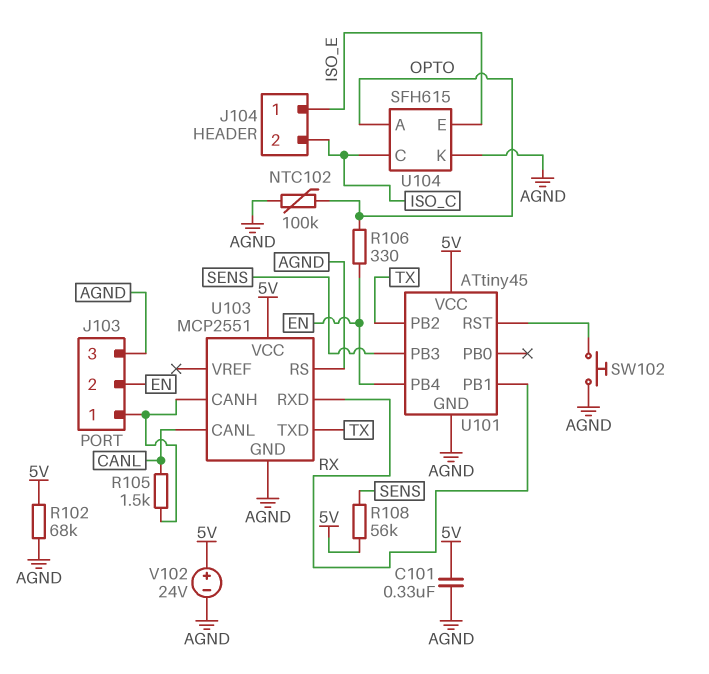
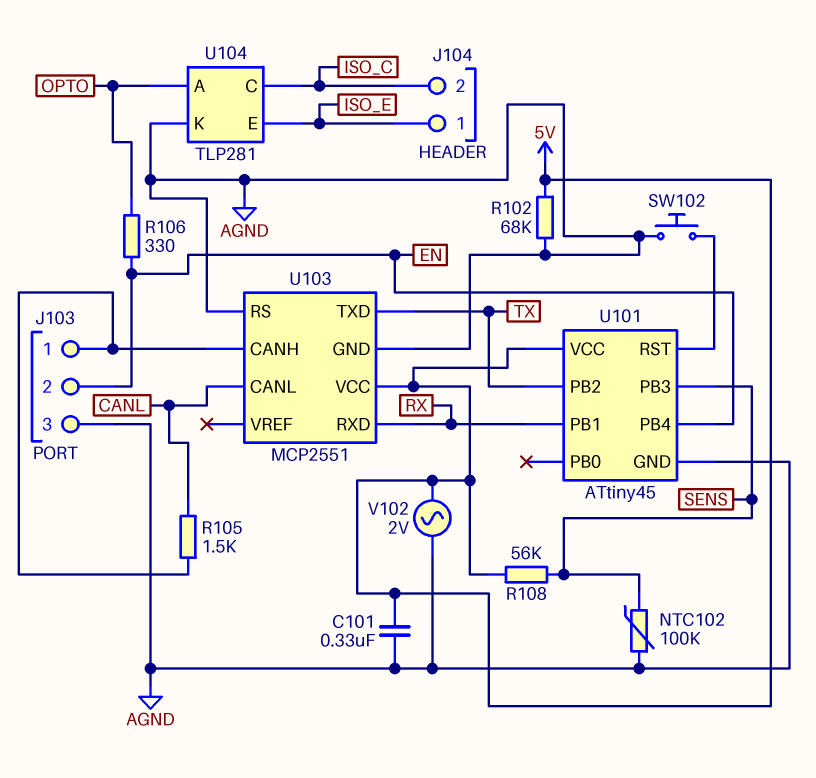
NTC102: 100k (AGND, OPTO) -> 100k (AGND, SENS)
U104: SFH615 -> TLP281
V102: 24V (plus 5V, minus AGND) -> AC 2V (5V, AGND)

